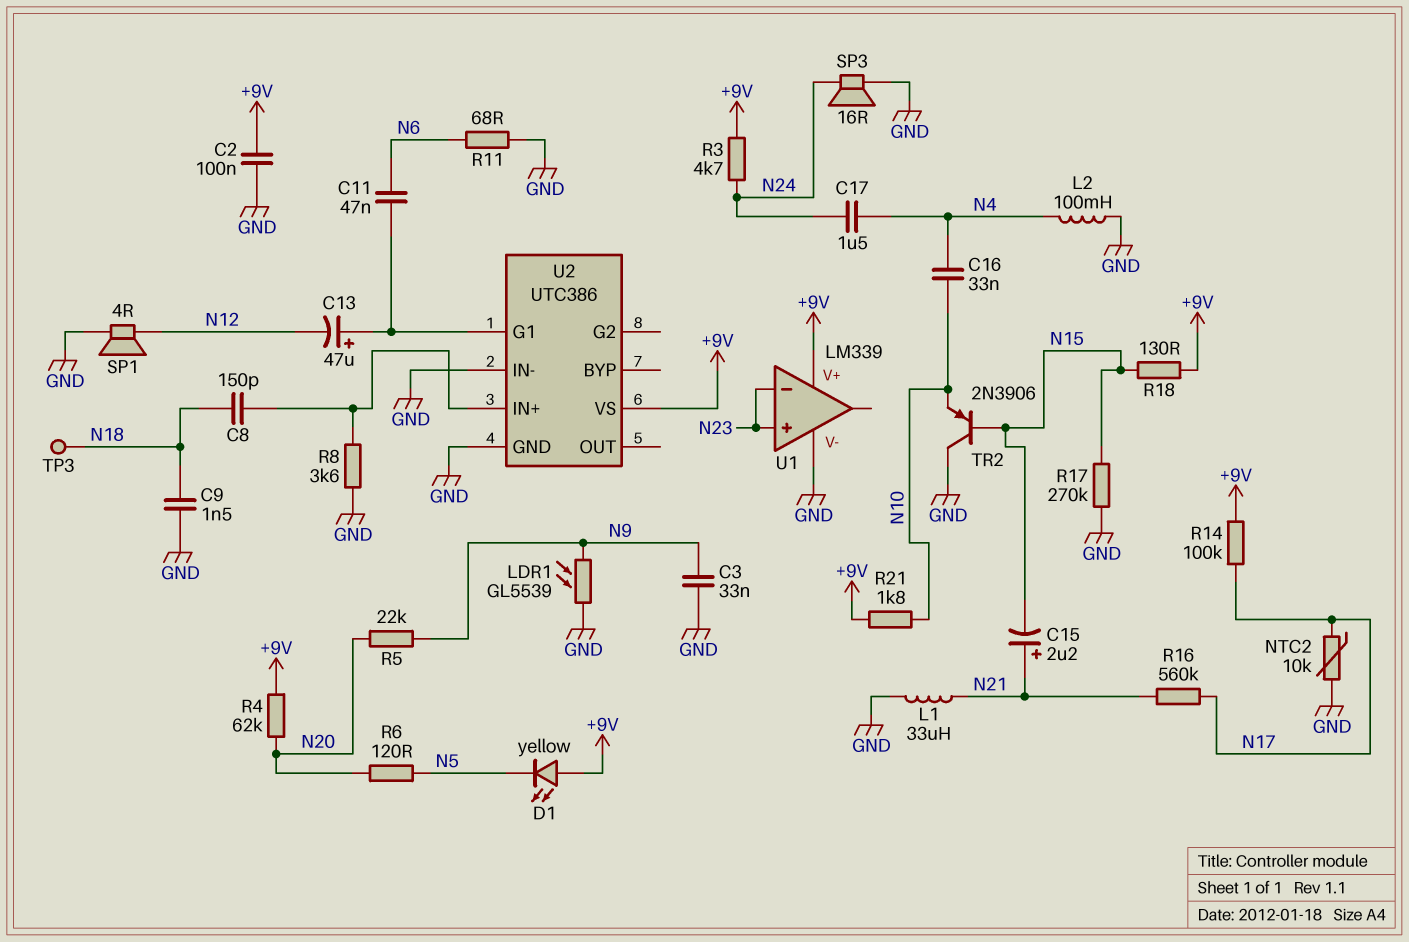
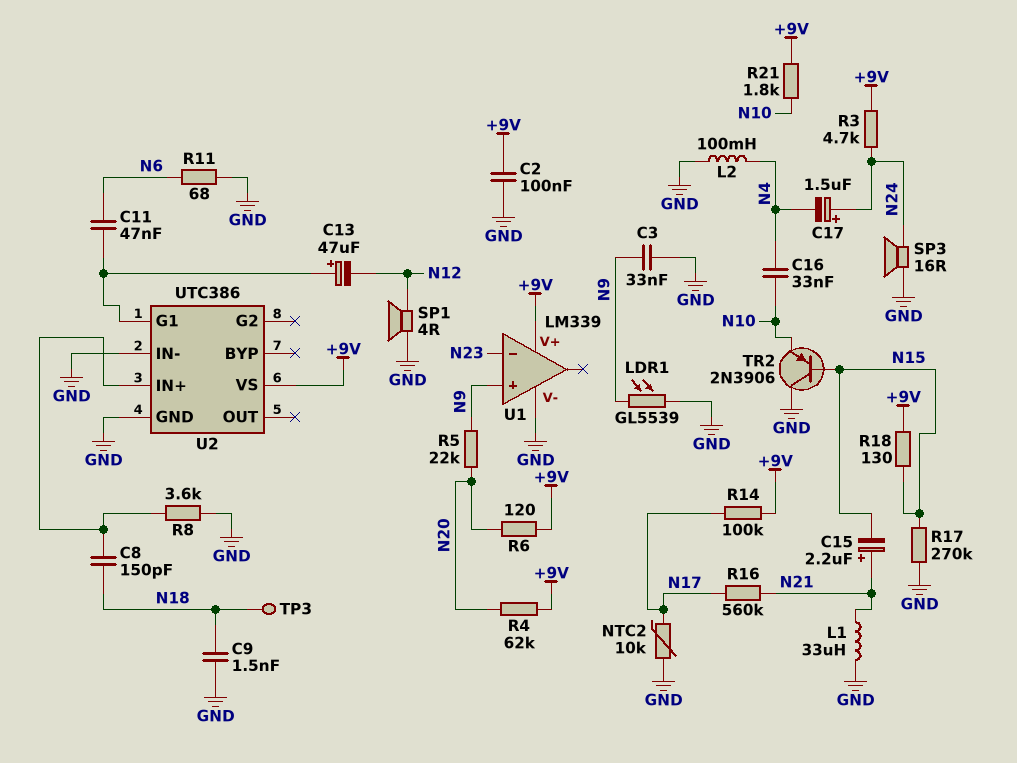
C17: 1.5uF (N4, N24) -> 1.5uF (plus N24, minus N4)
D1: LED yellow (A +9V, K N5) -> none
R6: 120 (N5, N20) -> 120 (+9V, N20)
U1 pin in+: N23 -> N9

